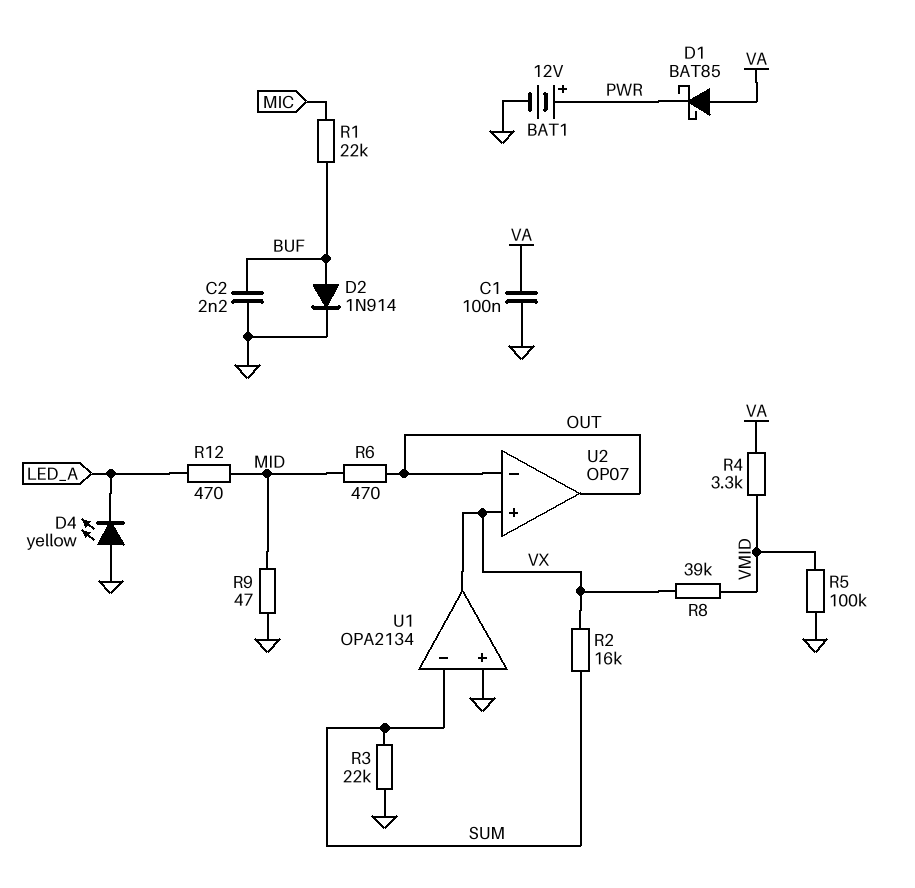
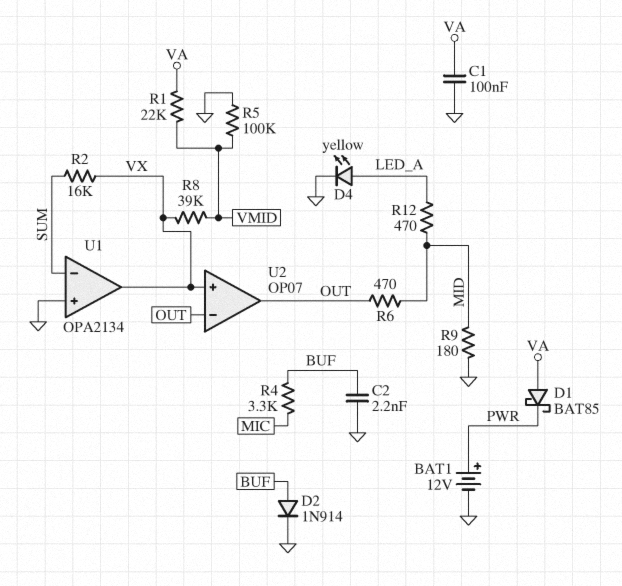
D4: LED yellow (A GND, K LED_A) -> LED yellow (A LED_A, K GND)
R1: 22k (BUF, MIC) -> 22k (VA, VMID)
R3: 22k (GND, SUM) -> none
R4: 3.3k (VA, VMID) -> 3.3k (BUF, MIC)
R9: 47 (GND, MID) -> 180 (GND, MID)

